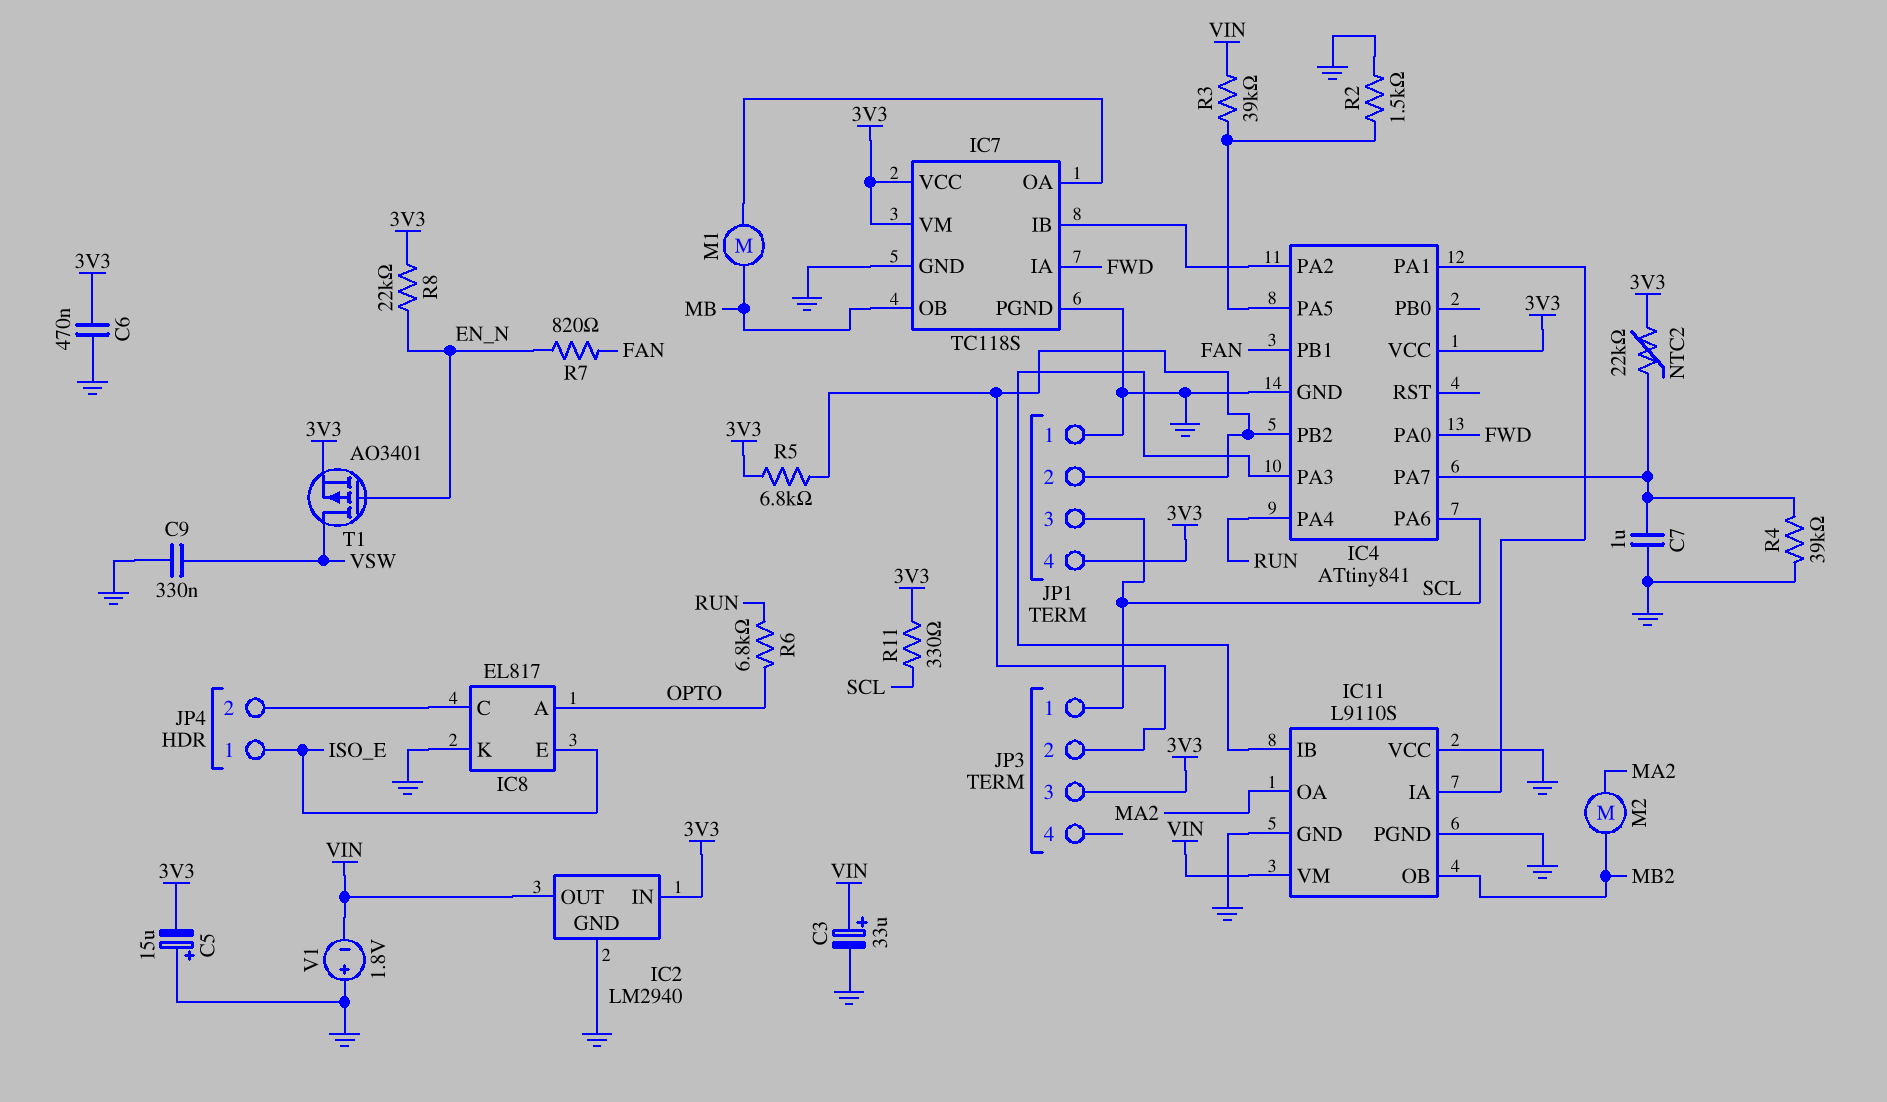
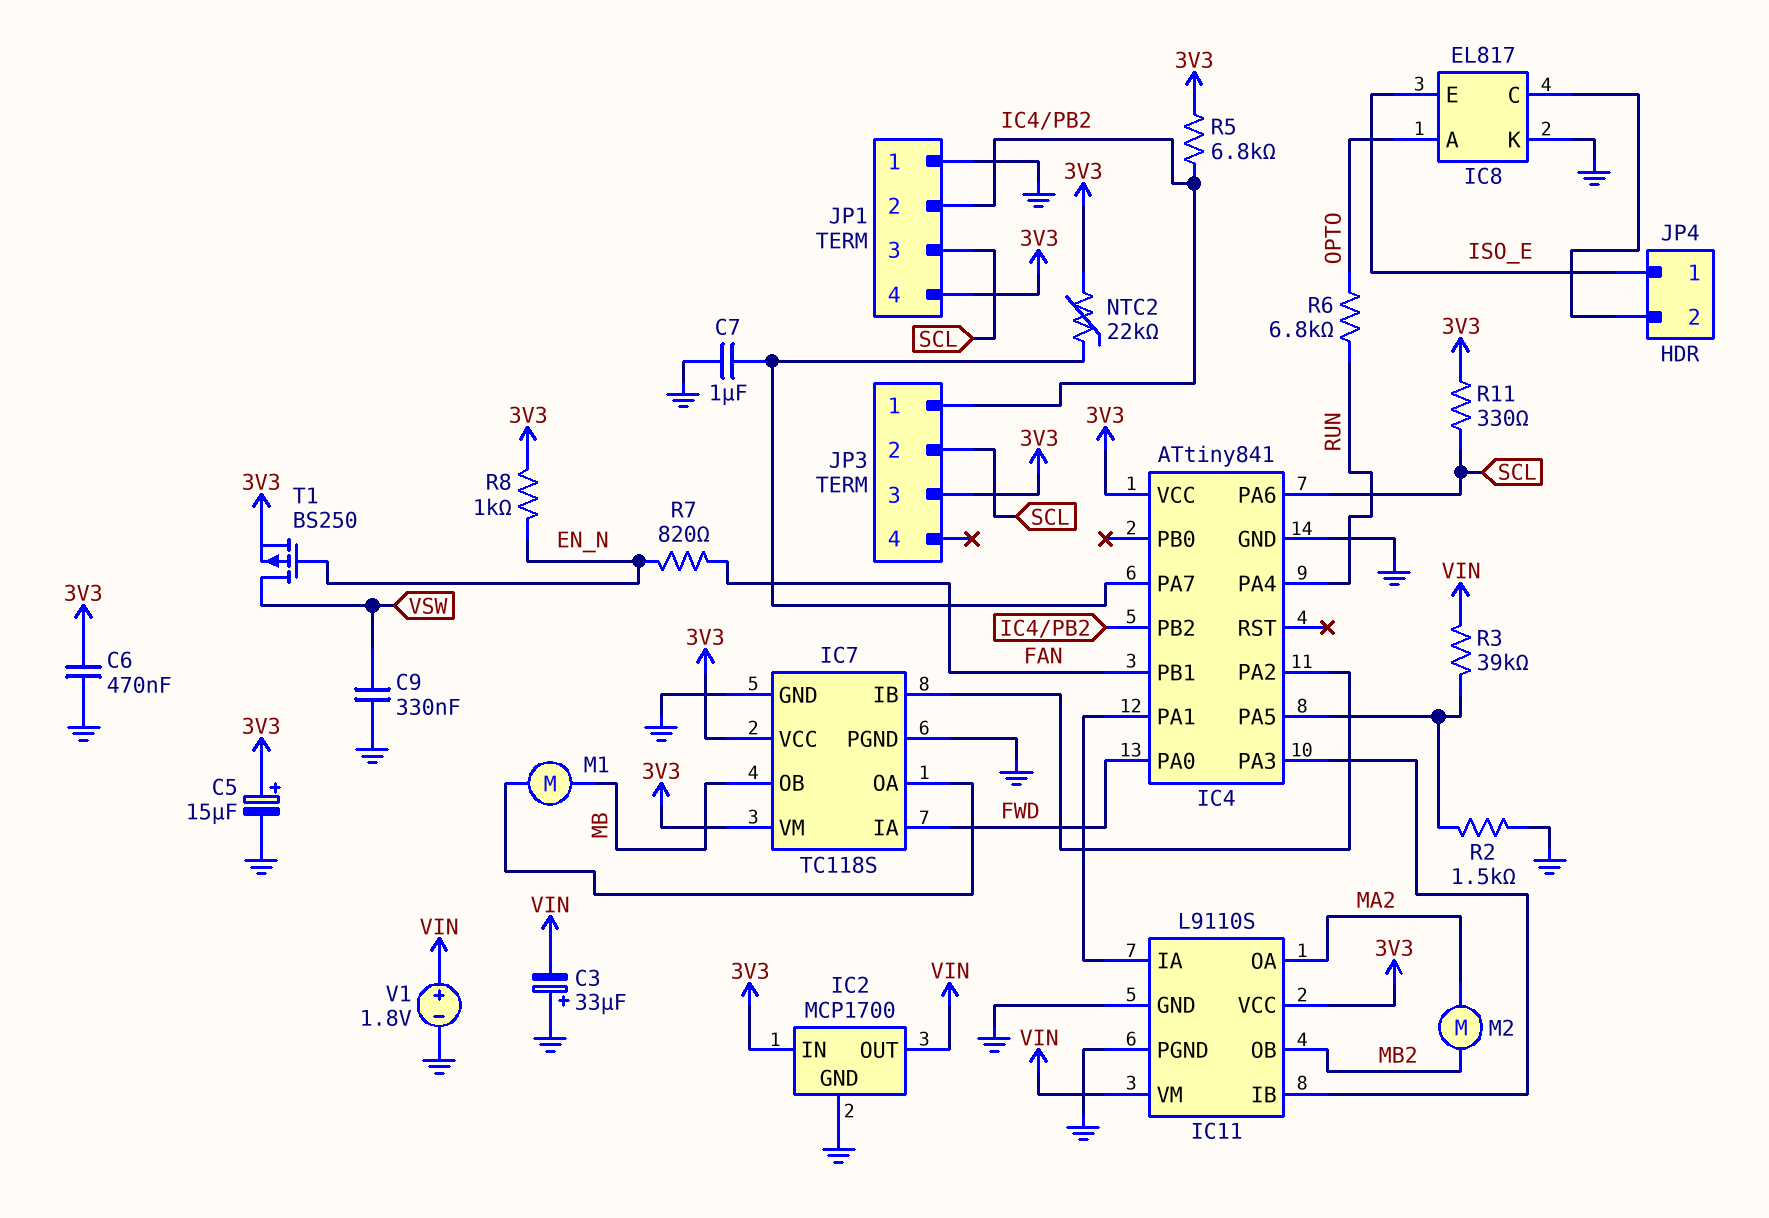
C3: 33uF (plus VIN, minus GND) -> 33uF (plus GND, minus VIN)
C5: 15uF (plus GND, minus 3V3) -> 15uF (plus 3V3, minus GND)
IC2: LM2940 -> MCP1700
IC11 pin VCC: GND -> 3V3
JP3 pin 1: SCL -> IC4/PB2
JP3 pin 2: IC4/PB2 -> SCL
R4: 39k (GND, IC4/PA7) -> none
R8: 22k (3V3, EN_N) -> 1k (3V3, EN_N)
T1: PMOS AO3401 (G EN_N, D VSW, S 3V3) -> PMOS BS250 (G EN_N, D VSW, S 3V3)
V1: 1.8V (plus GND, minus VIN) -> 1.8V (plus VIN, minus GND)

